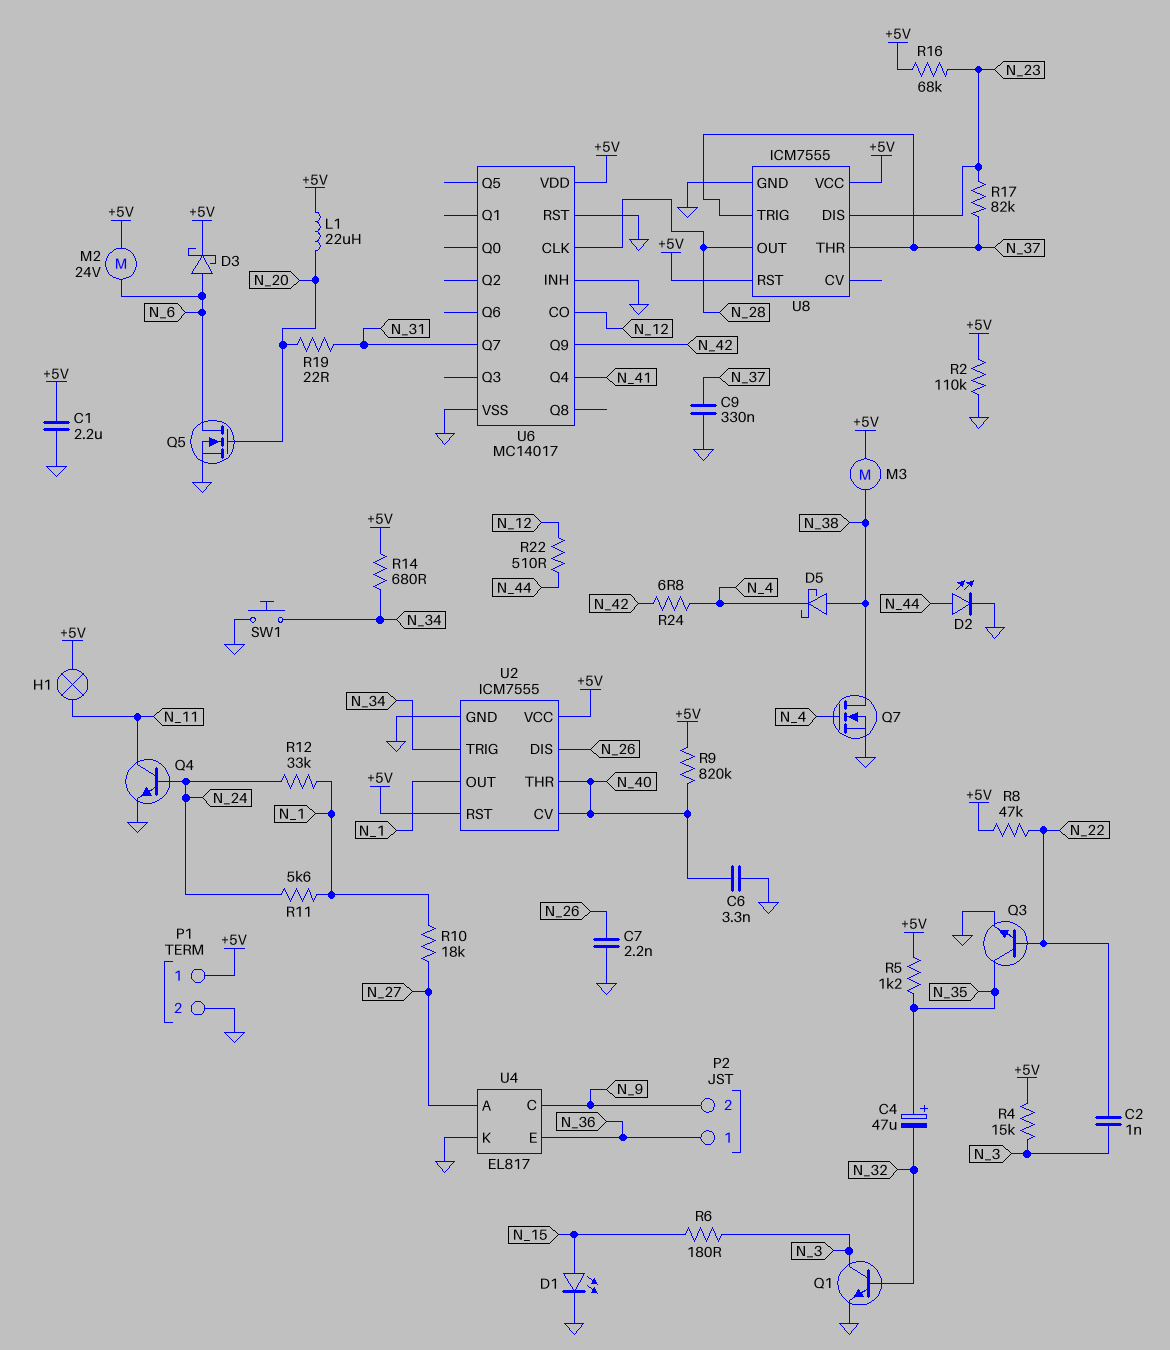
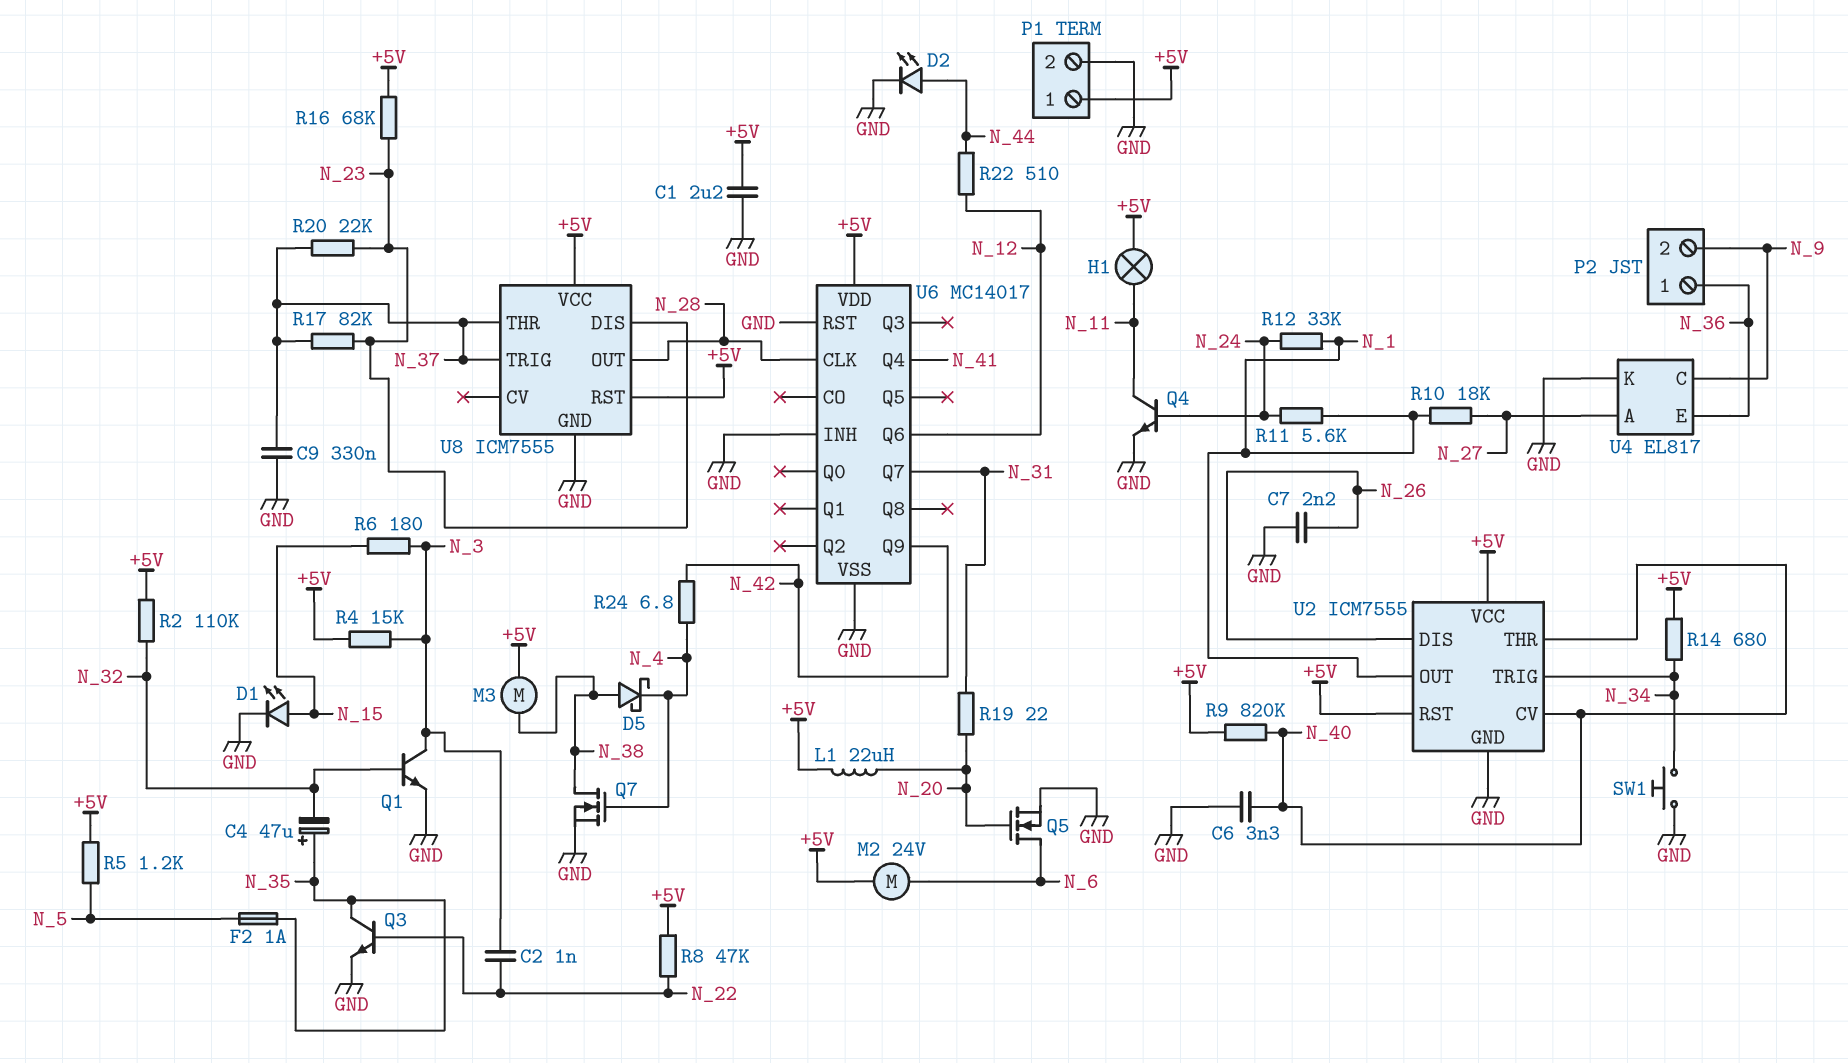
D3: schottky (A N_6, K +5V) -> none
F2: none -> 1A (N_5, N_35)
R2: 110k (+5V, GND) -> 110k (+5V, N_32)
R5: 1.2k (+5V, N_35) -> 1.2k (+5V, N_5)
R20: none -> 22k (N_23, N_37)
U6 pin CO: N_12 -> none
U6 pin Q6: none -> N_12

